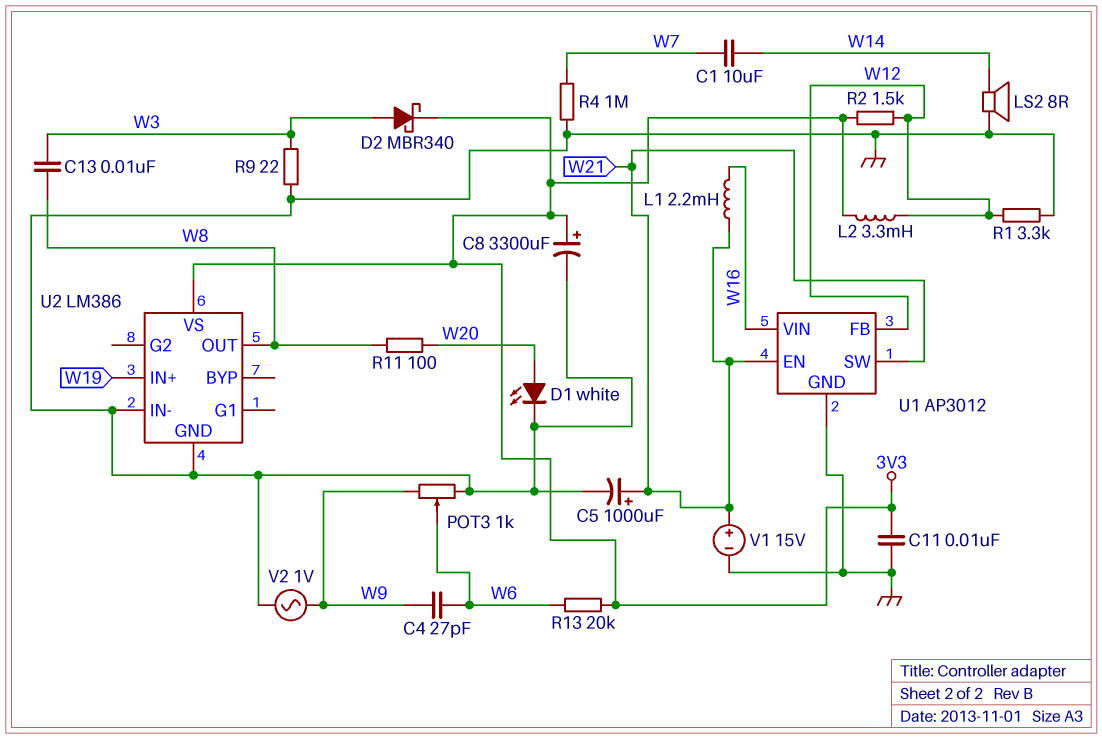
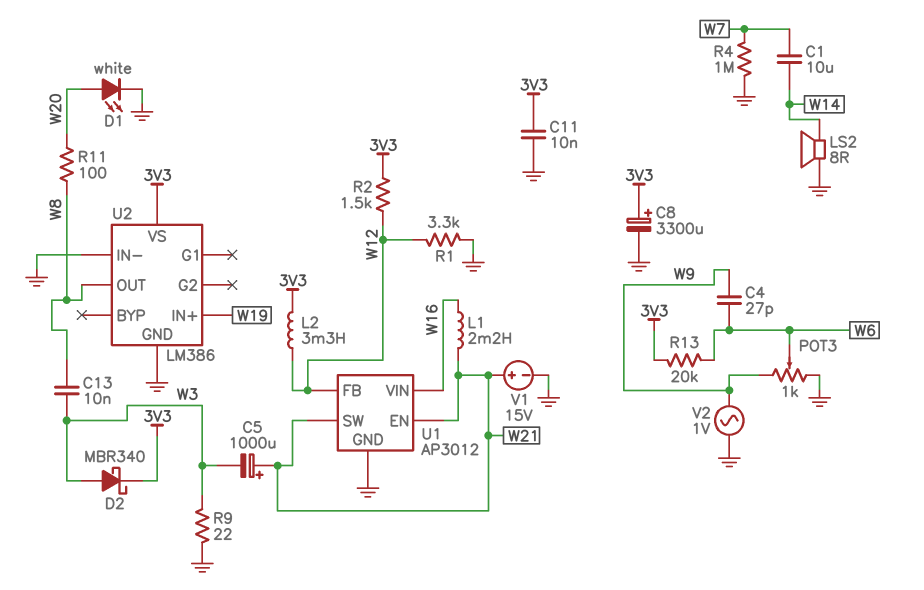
C5: 1000uF (plus W21, minus GND) -> 1000uF (plus W21, minus W3)

